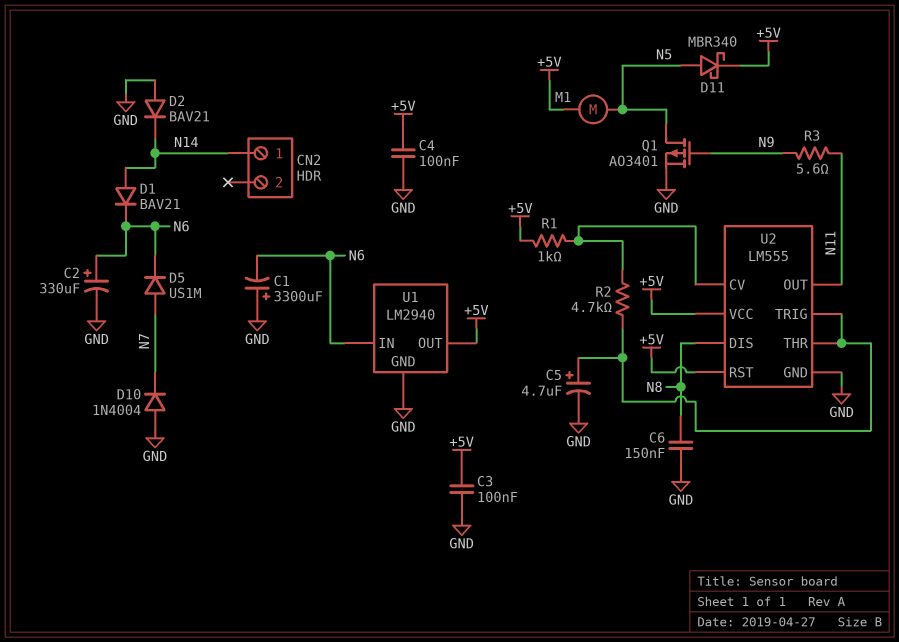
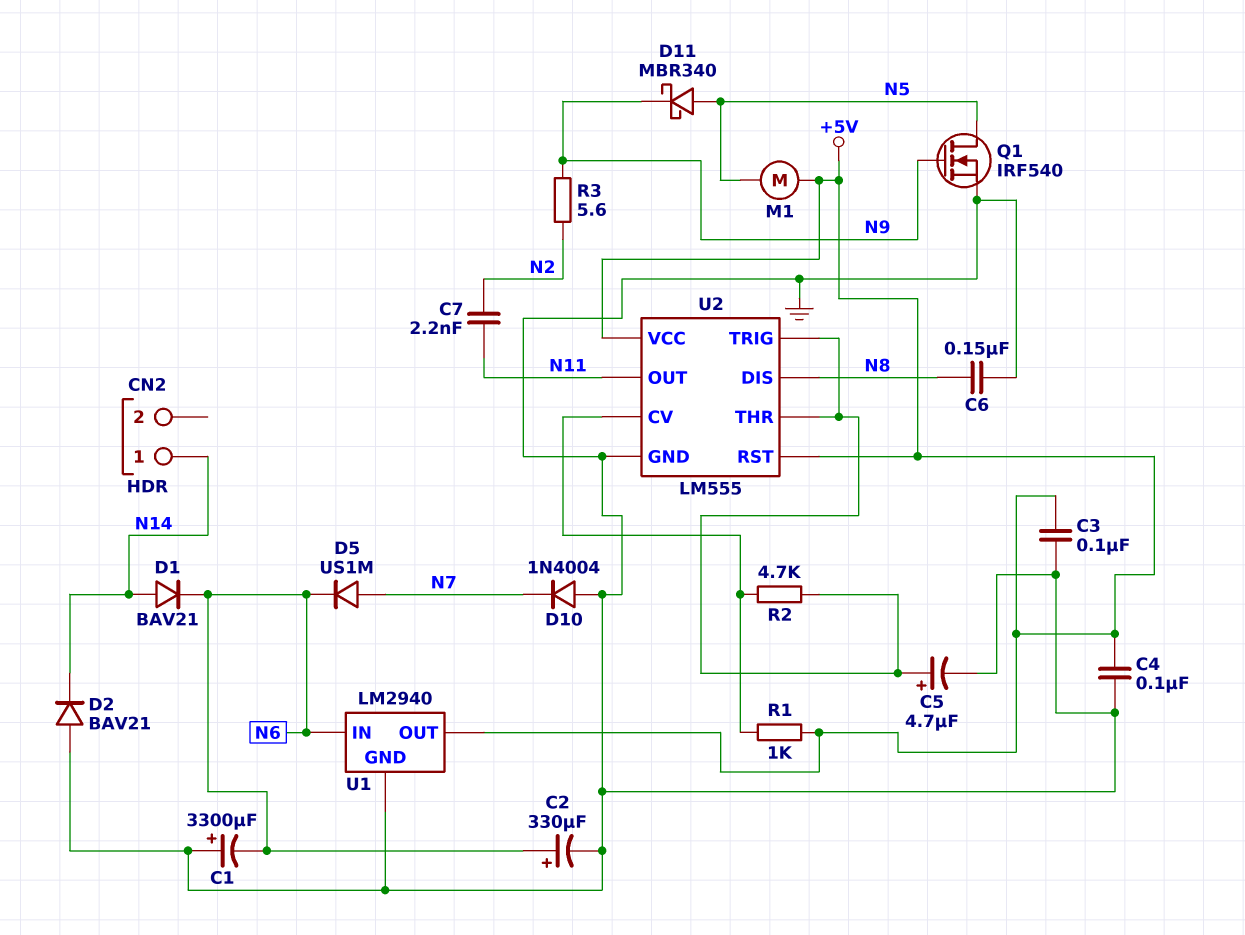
C7: none -> 2.2nF (N2, N11)
D11: schottky MBR340 (A N5, K +5V) -> schottky MBR340 (A N5, K N9)
Q1: PMOS AO3401 (G N9, D N5, S GND) -> NMOS IRF540 (G N9, D N5, S GND)
R3: 5.6 (N9, N11) -> 5.6 (N2, N9)

